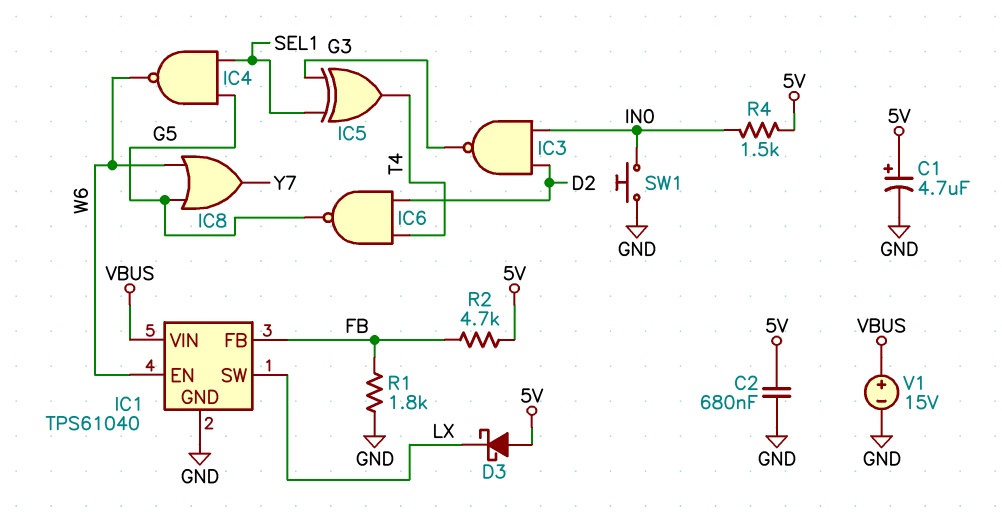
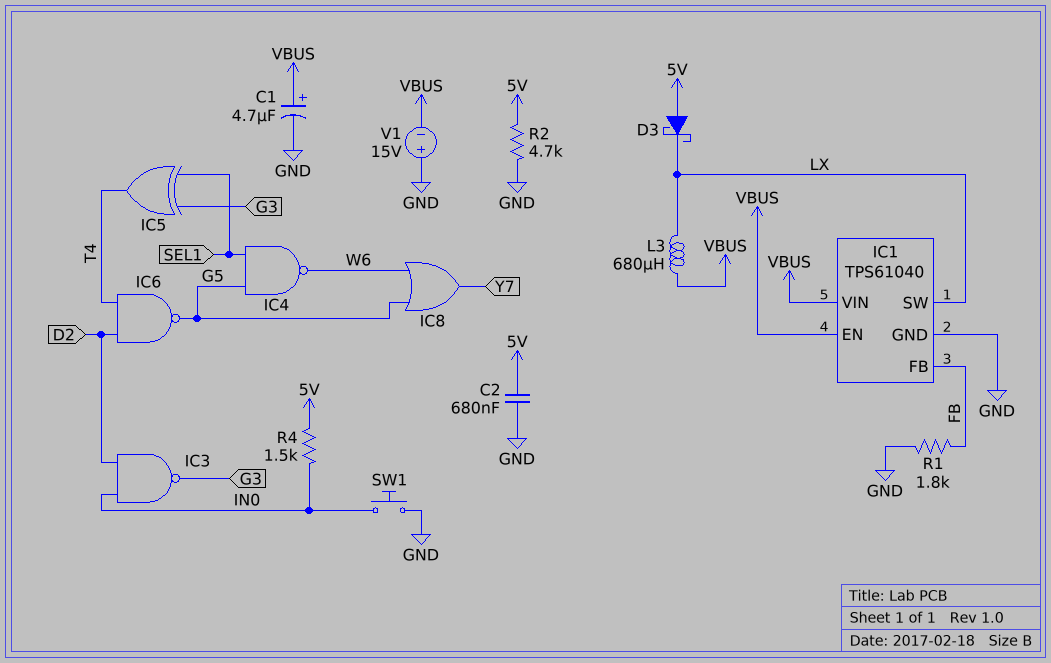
C1: 4.7uF (plus 5V, minus GND) -> 4.7uF (plus VBUS, minus GND)
IC1 pin EN: W6 -> VBUS
L3: none -> 680uH (LX, VBUS)
R2: 4.7k (5V, FB) -> 4.7k (5V, GND)
V1: 15V (plus VBUS, minus GND) -> 15V (plus GND, minus VBUS)

